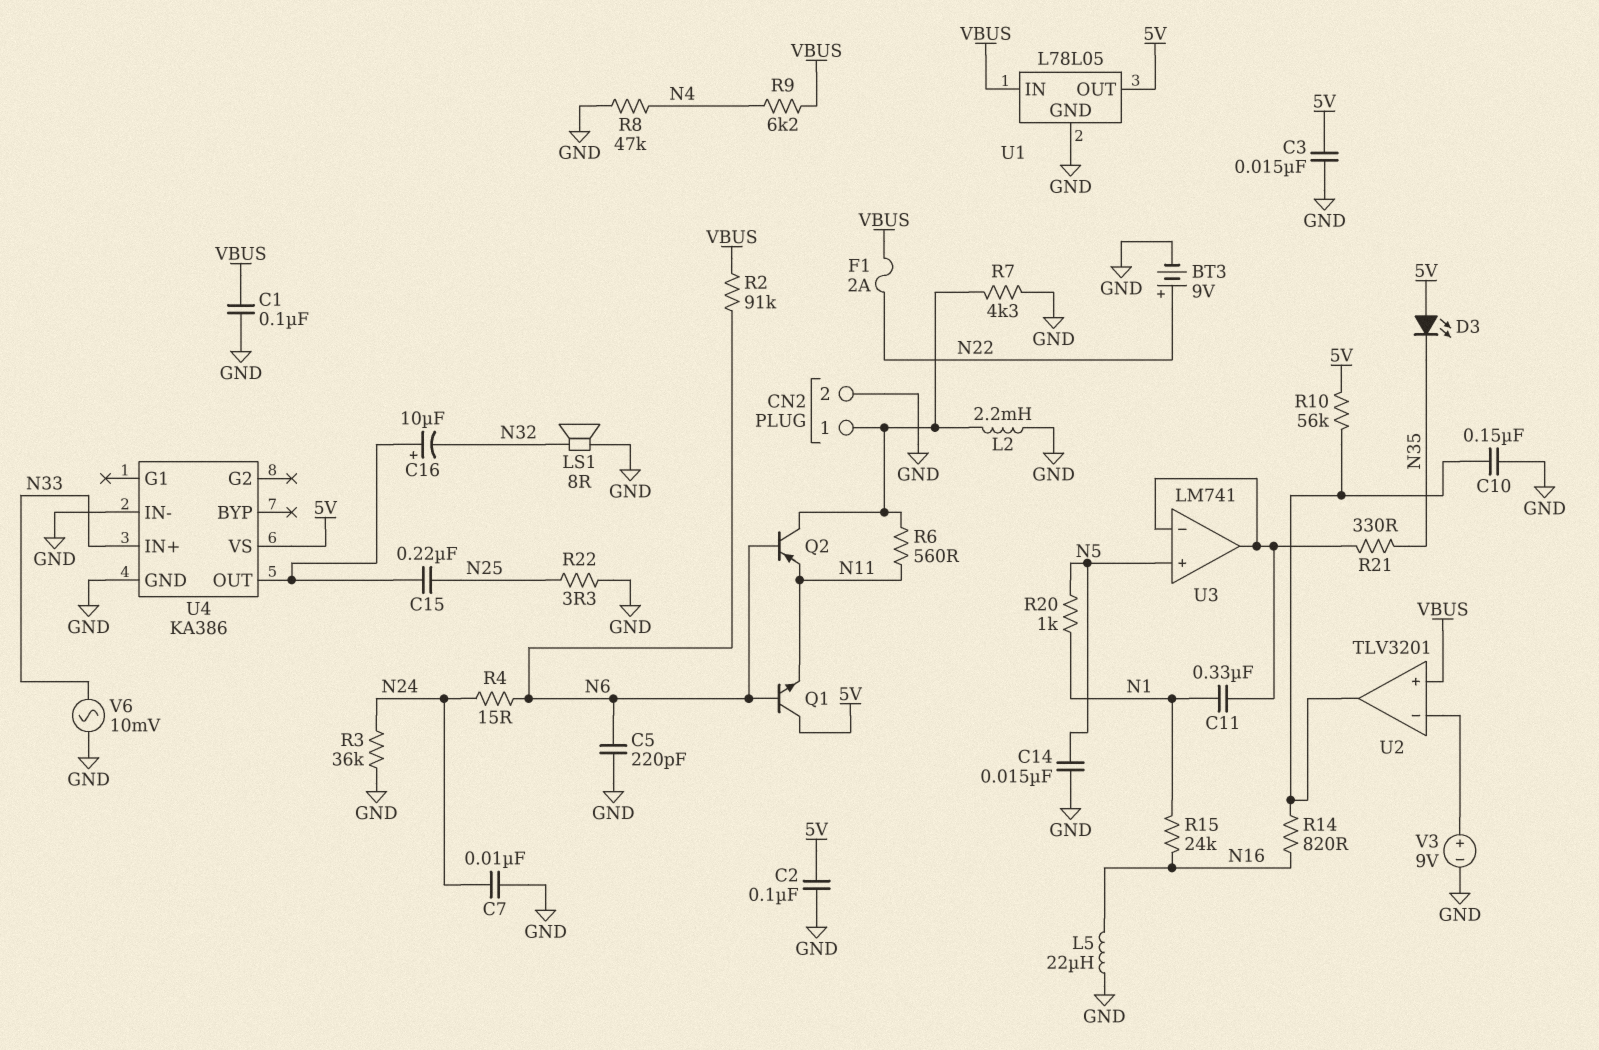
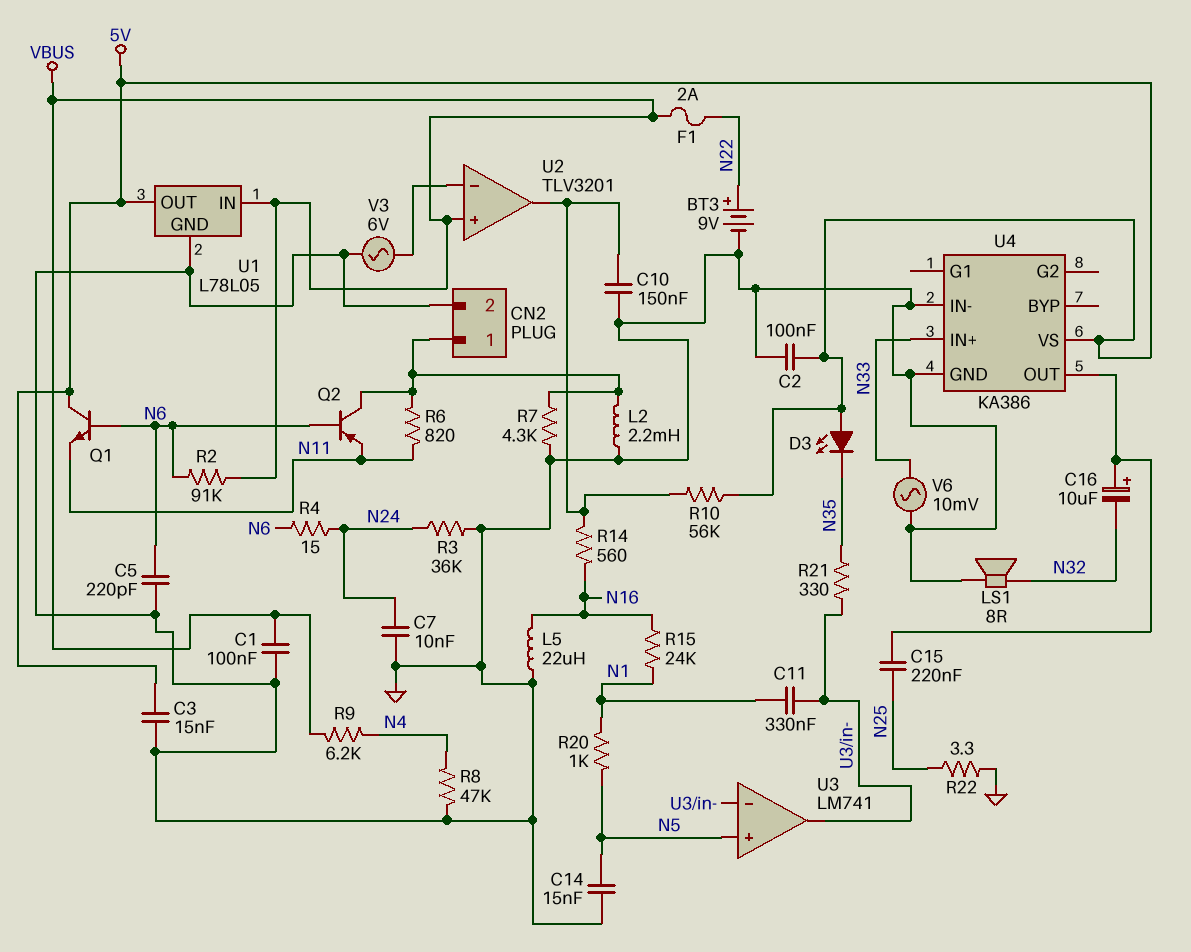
R6: 560 (CN2/1, N11) -> 820 (CN2/1, N11)
R14: 820 (N16, U2/out) -> 560 (N16, U2/out)
V3: 9V (plus U2/in-, minus GND) -> AC 6V (GND, U2/in-)

